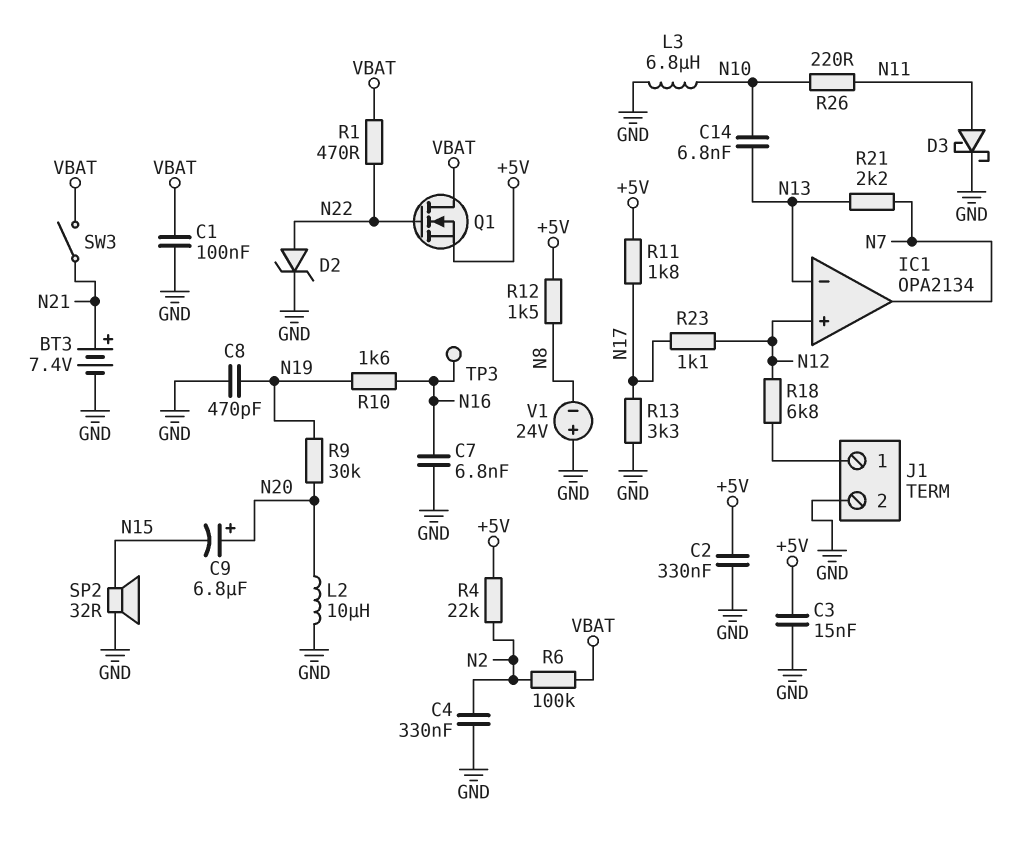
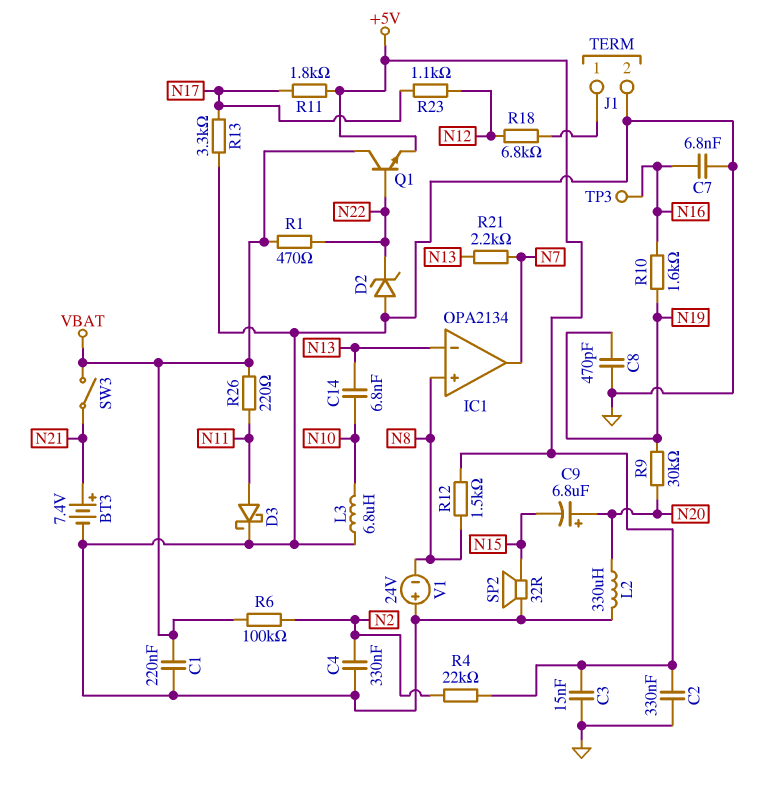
C1: 100nF (GND, VBAT) -> 220nF (GND, VBAT)
D2: zener (A N22, K GND) -> zener (A GND, K N22)
IC1 pin in+: N12 -> N8
L2: 10uH (GND, N20) -> 330uH (GND, N20)
Q1: NMOS (G N22, D VBAT, S +5V) -> NPN (B N22, C VBAT, E +5V)
R26: 220 (N10, N11) -> 220 (N11, VBAT)

